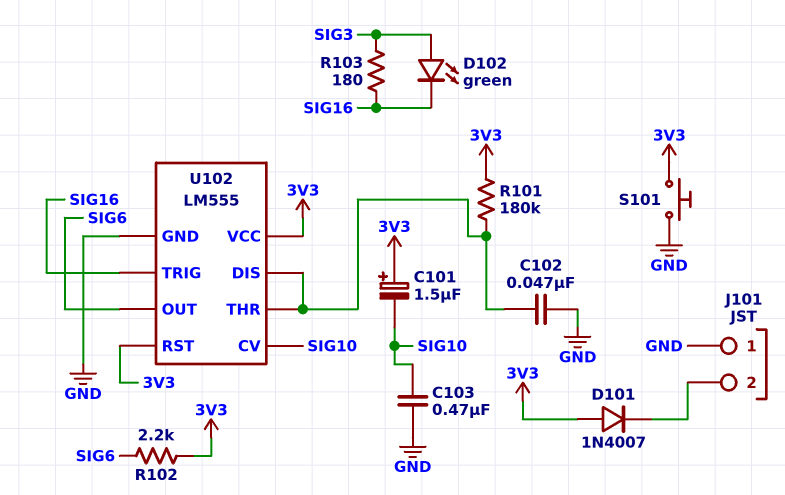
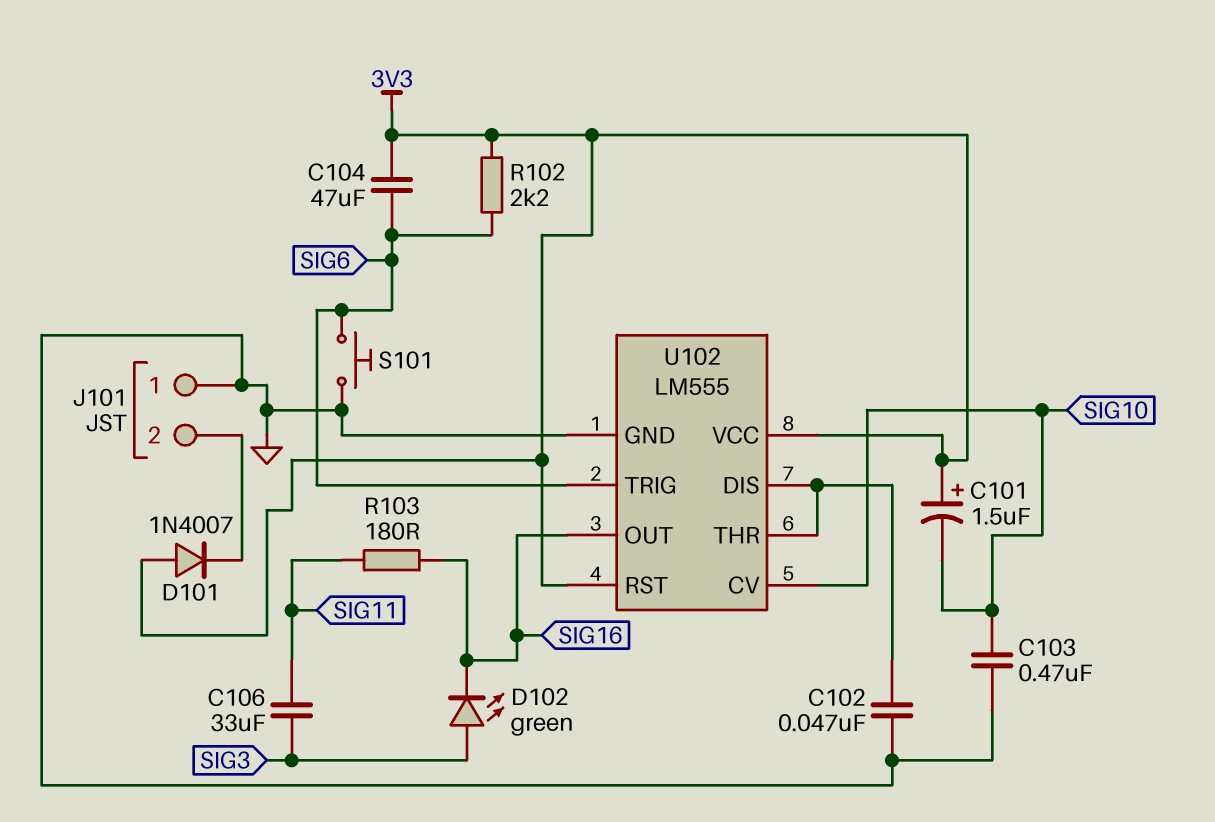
C104: none -> 47uF (3V3, SIG6)
C106: none -> 33uF (SIG3, SIG11)
R101: 180k (3V3, U102/DIS) -> none
R103: 180 (SIG3, SIG16) -> 180 (SIG11, SIG16)
S101: button (3V3, GND) -> button (GND, SIG6)
U102 pin OUT: SIG6 -> SIG16
U102 pin TRIG: SIG16 -> SIG6

